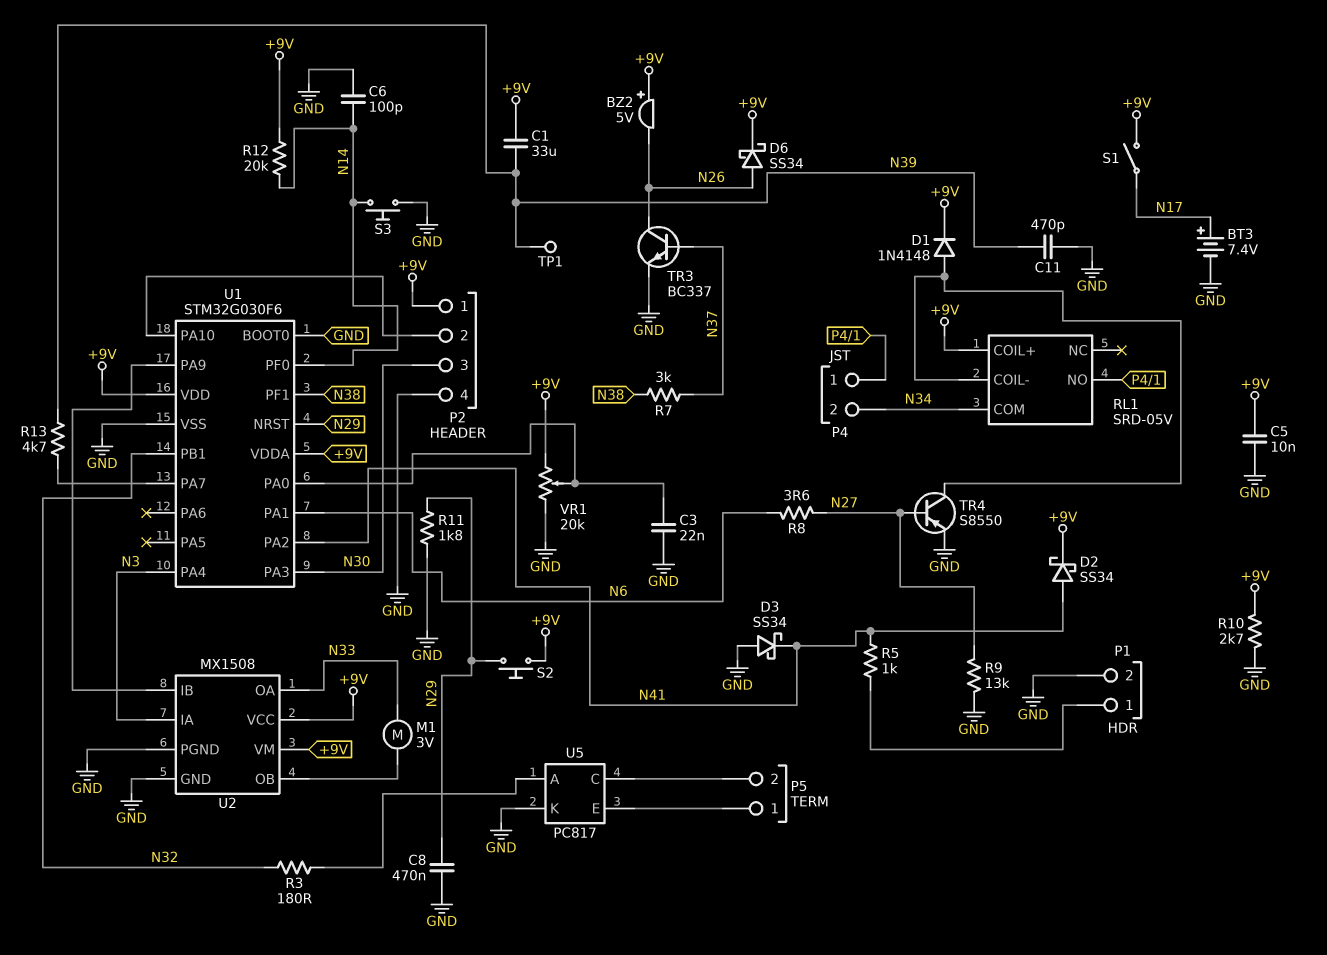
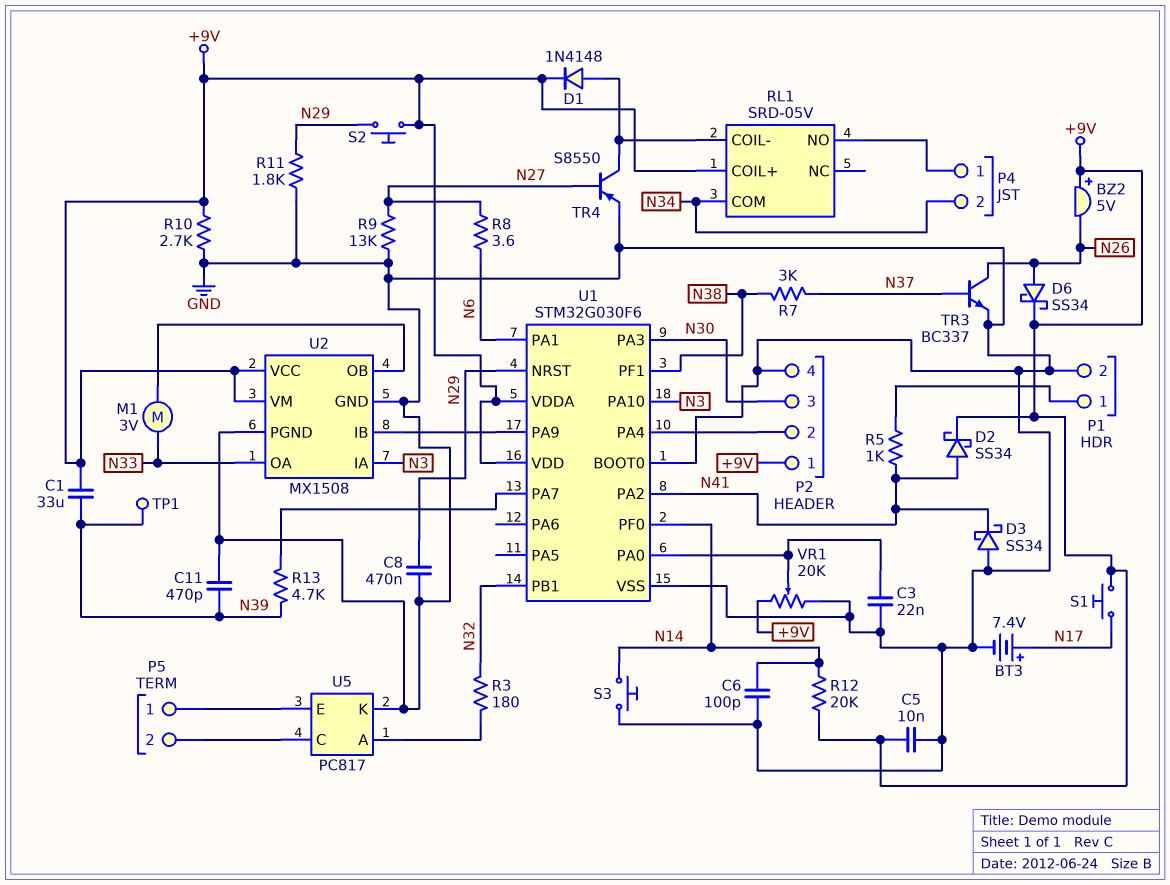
S1: switch (+9V, N17) -> button (+9V, N17)
U1 pin PA4: N3 -> P2/2
U1 pin PA10: P2/2 -> N3

